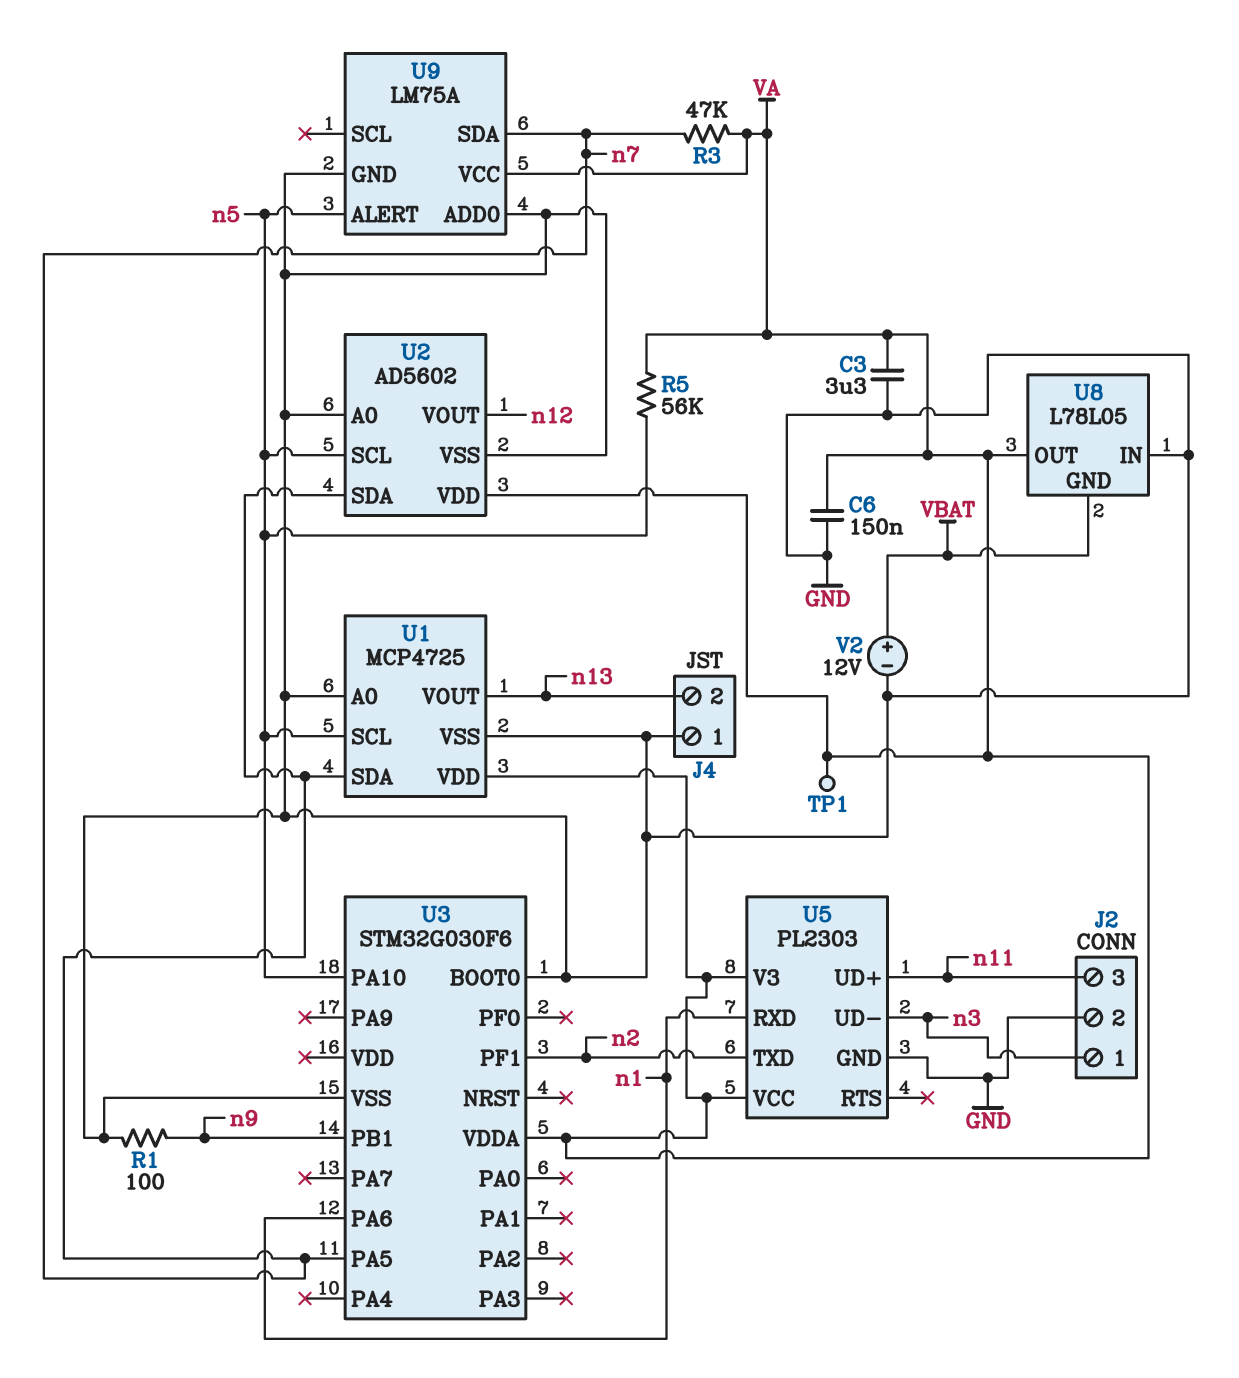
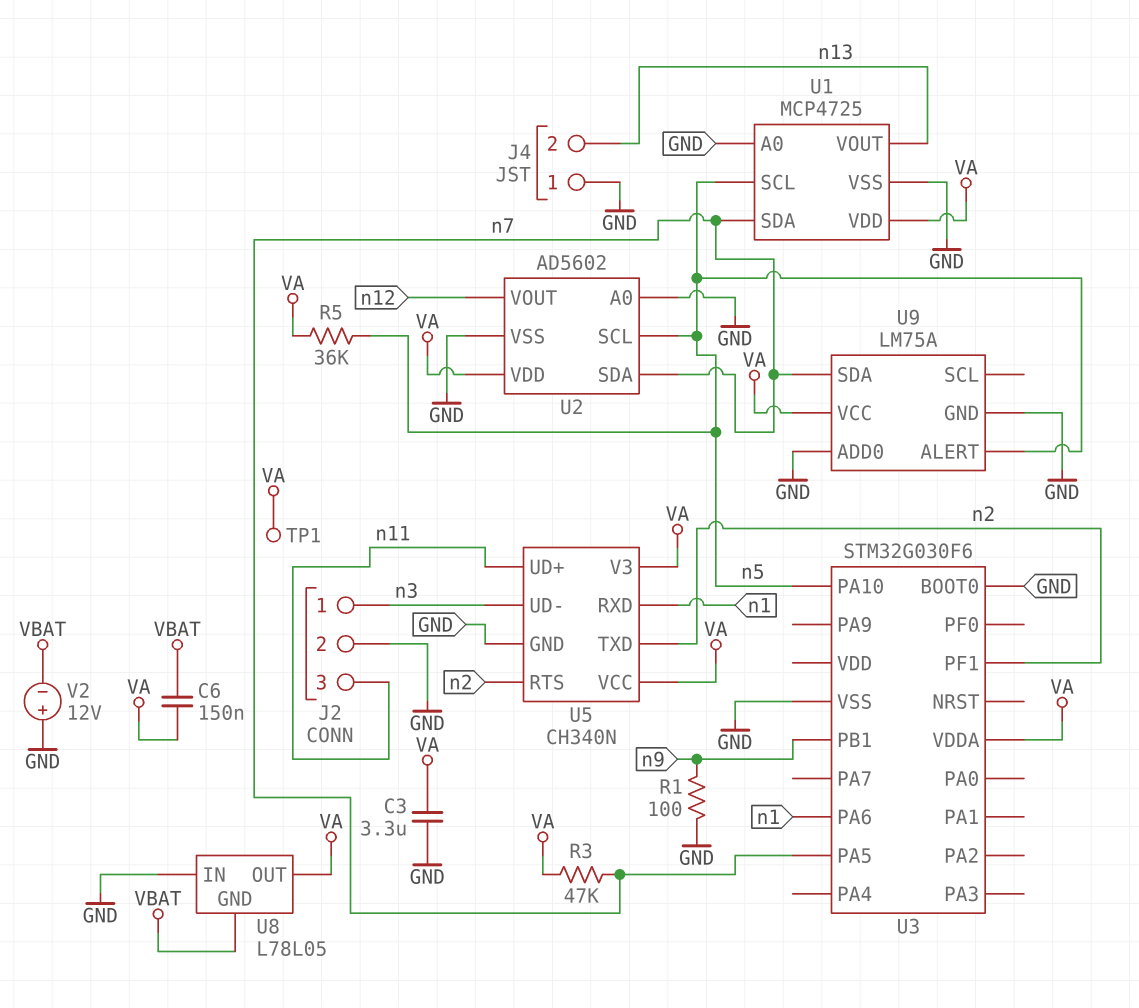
C6: 150nF (GND, VA) -> 150nF (VA, VBAT)
R5: 56k (VA, n5) -> 36k (VA, n5)
U5: PL2303 -> CH340N
U5 pin RTS: none -> n2
V2: 12V (plus VBAT, minus GND) -> 12V (plus GND, minus VBAT)

